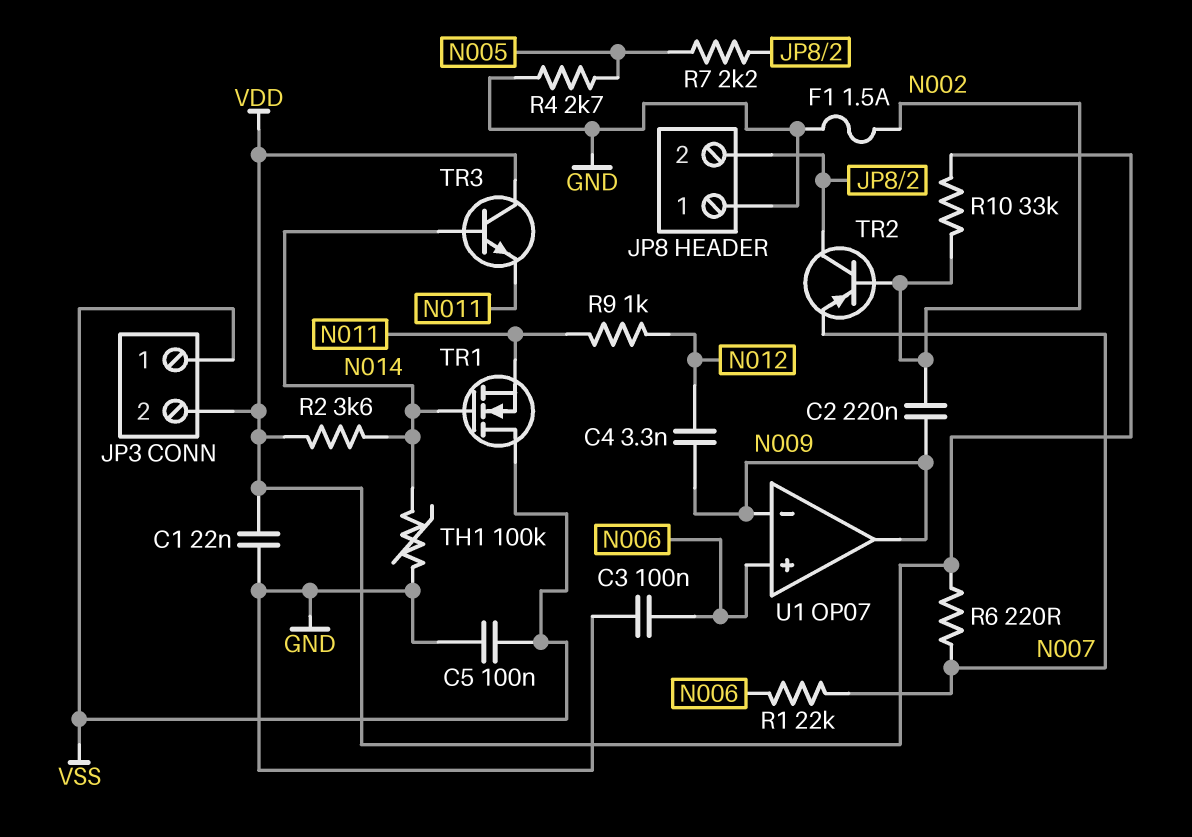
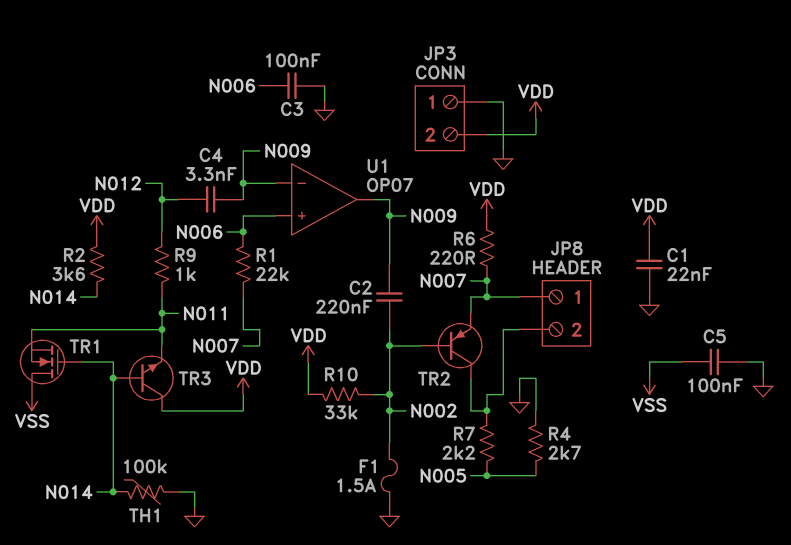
JP3 pin 1: VSS -> GND
JP8 pin 1: GND -> N007

